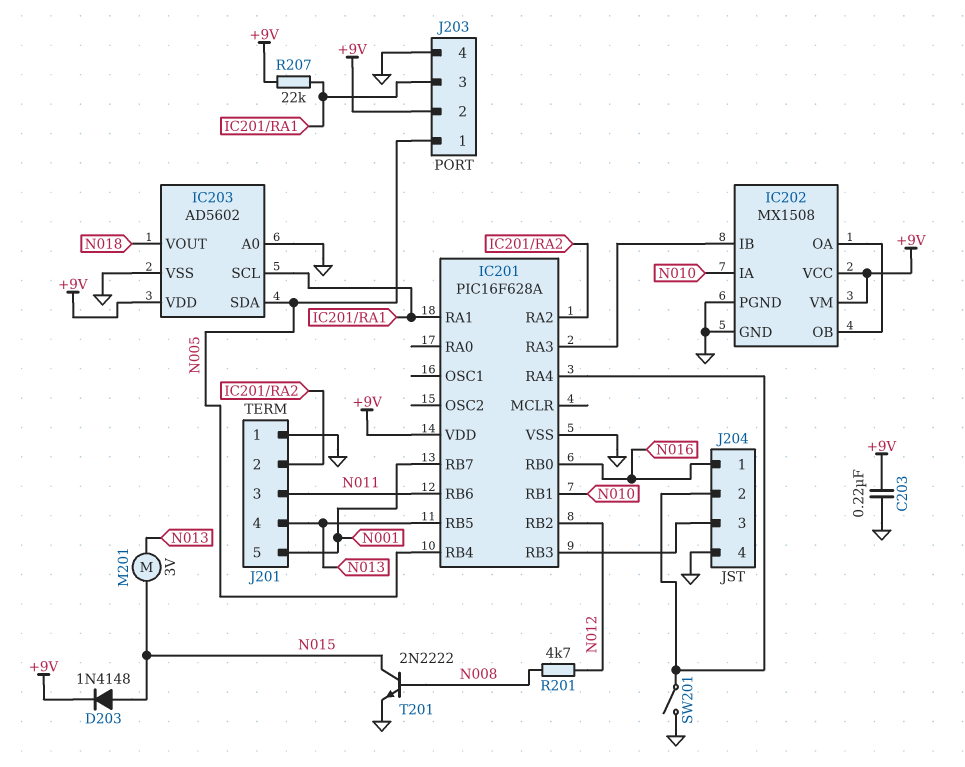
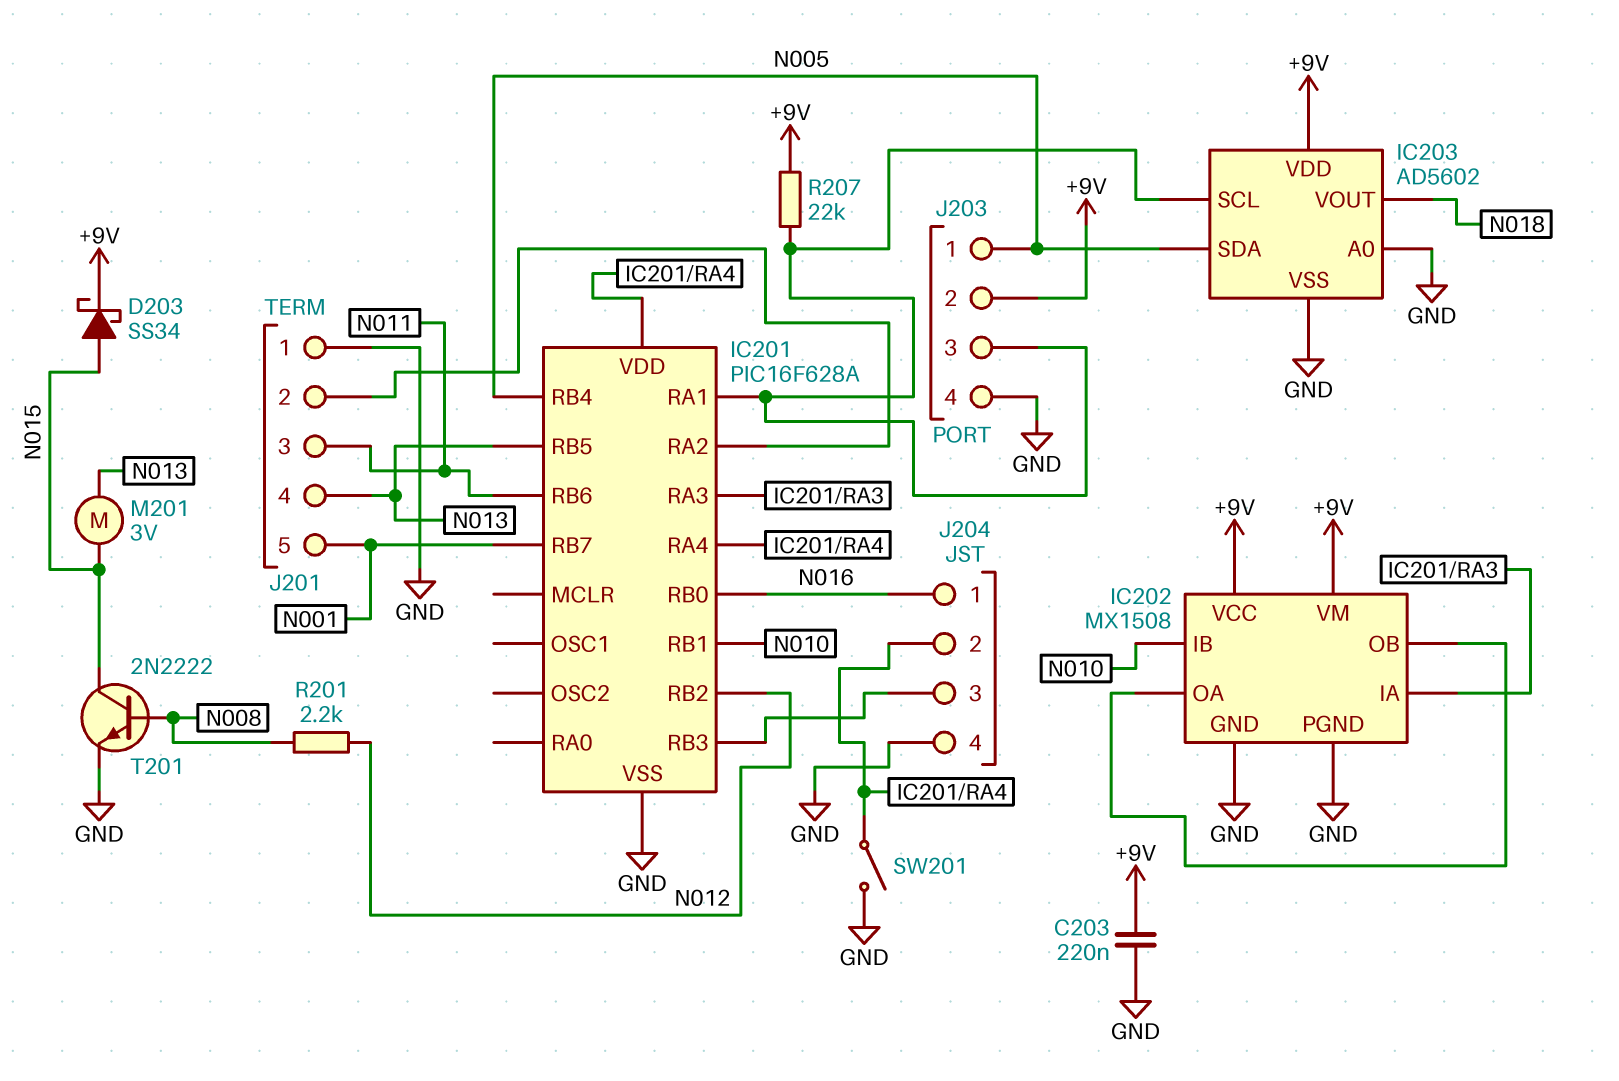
D203: diode 1N4148 (A N015, K +9V) -> schottky SS34 (A N015, K +9V)
IC201 pin VDD: +9V -> IC201/RA4
IC202 pin IA: N010 -> IC201/RA3
IC202 pin IB: IC201/RA3 -> N010
R201: 4.7k (N008, N012) -> 2.2k (N008, N012)

